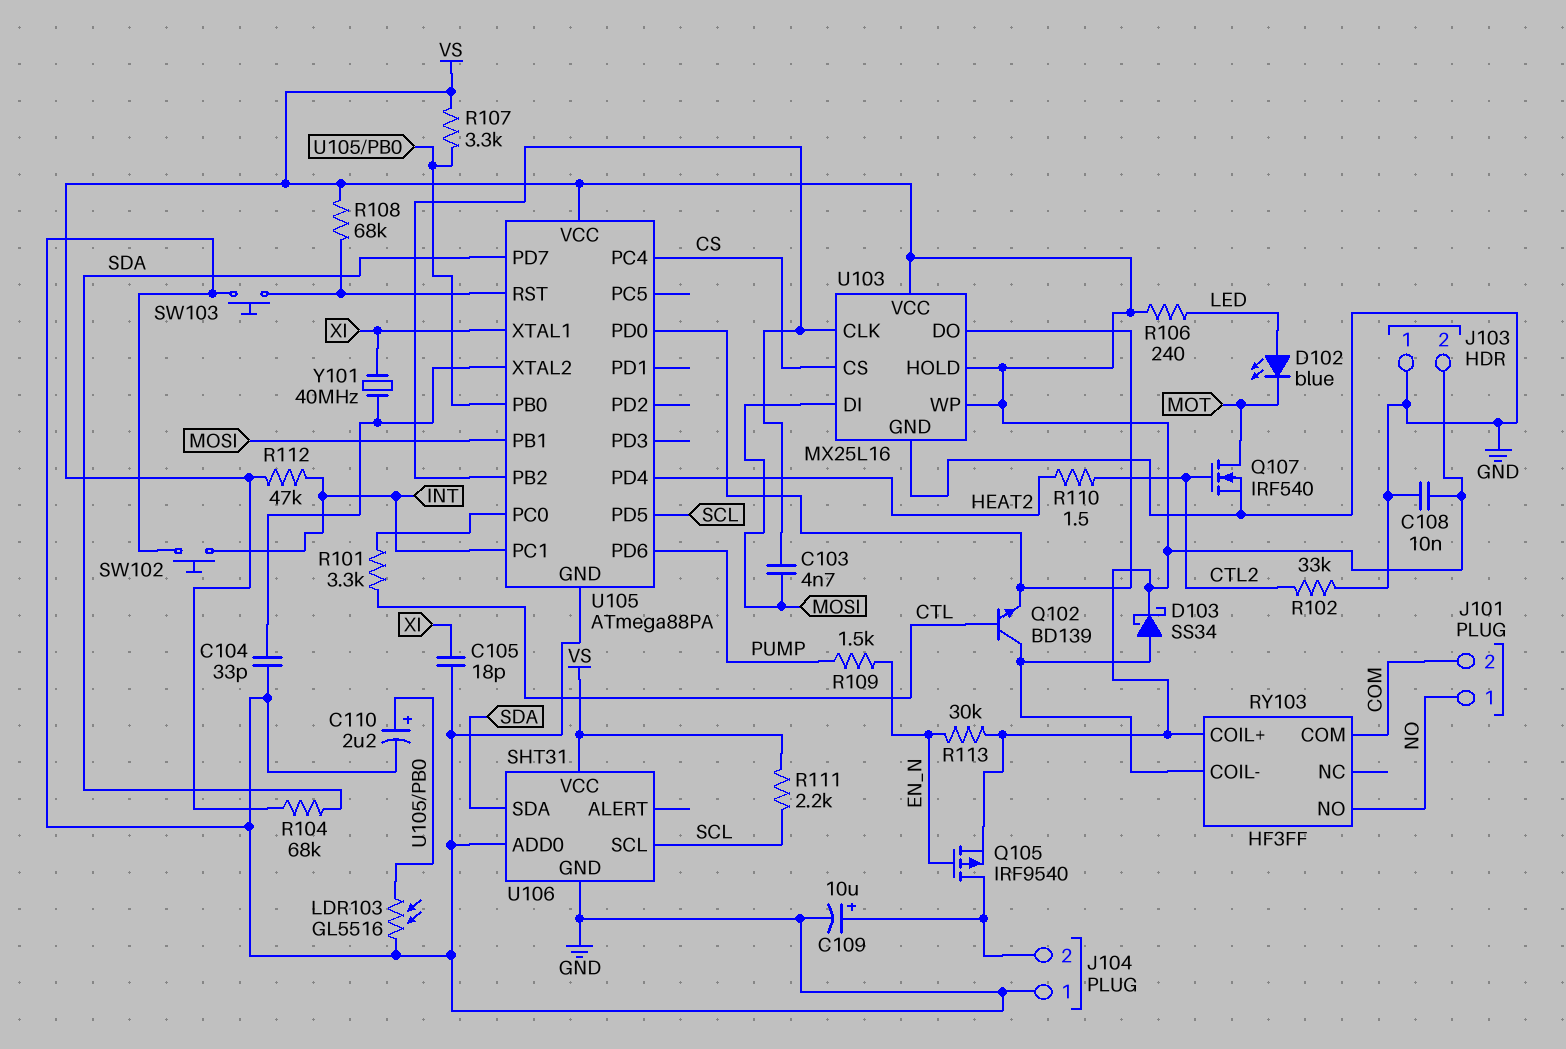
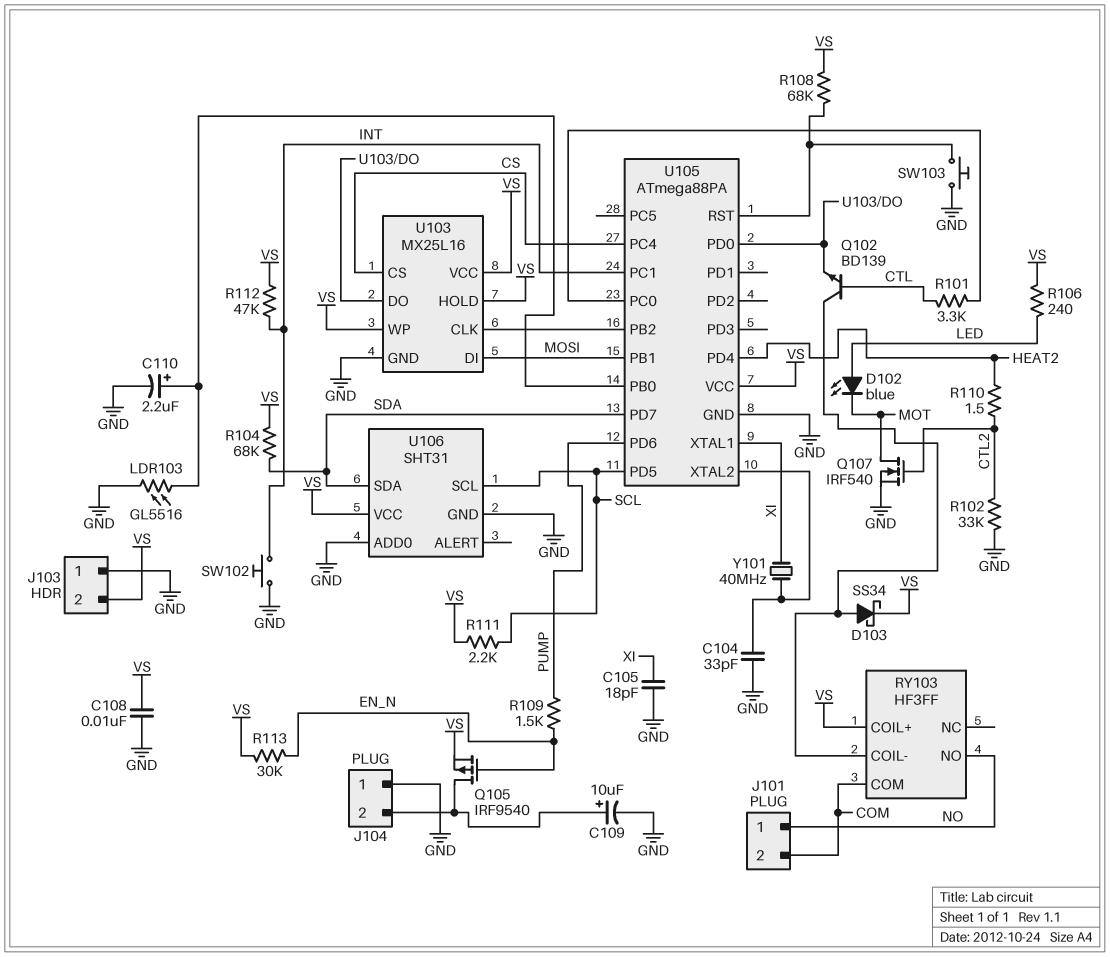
C103: 4.7nF (MOSI, U103/CLK) -> none
R107: 3.3k (U105/PB0, VS) -> none

